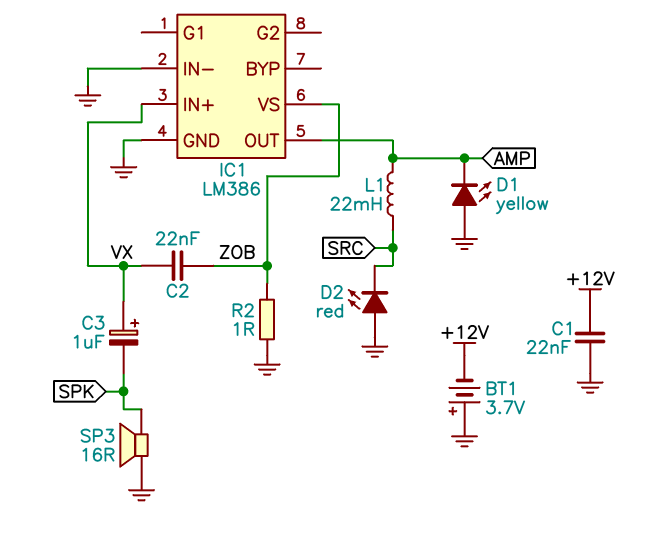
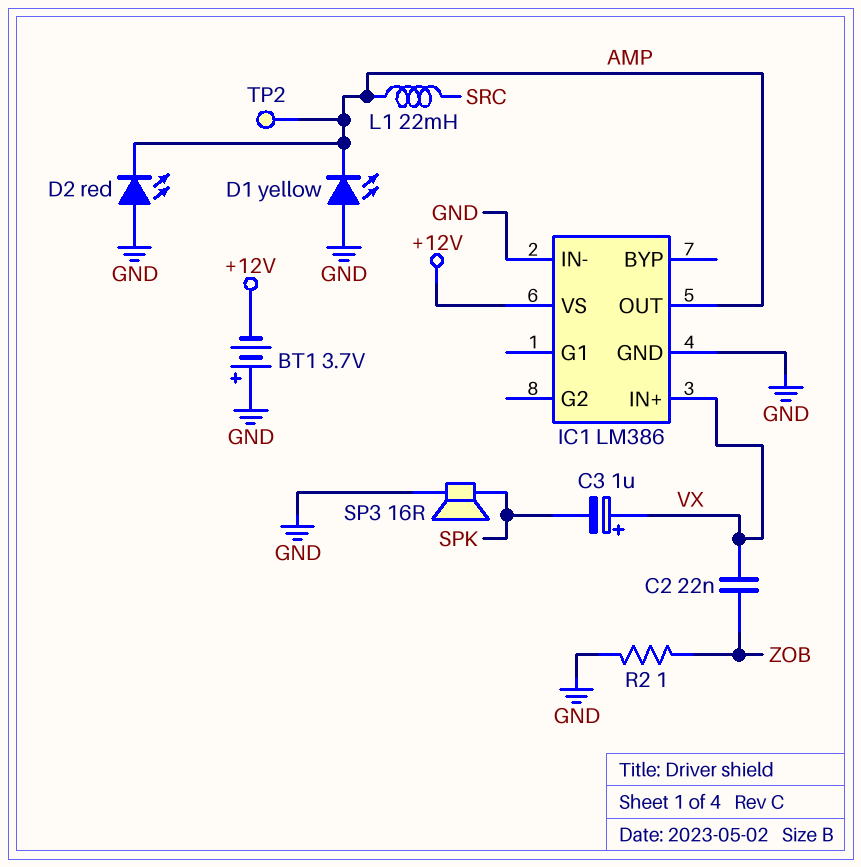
C1: 22nF (+12V, GND) -> none
D2: LED red (A GND, K SRC) -> LED red (A GND, K AMP)
IC1 pin VS: ZOB -> +12V
TP2: none -> test point (AMP)

